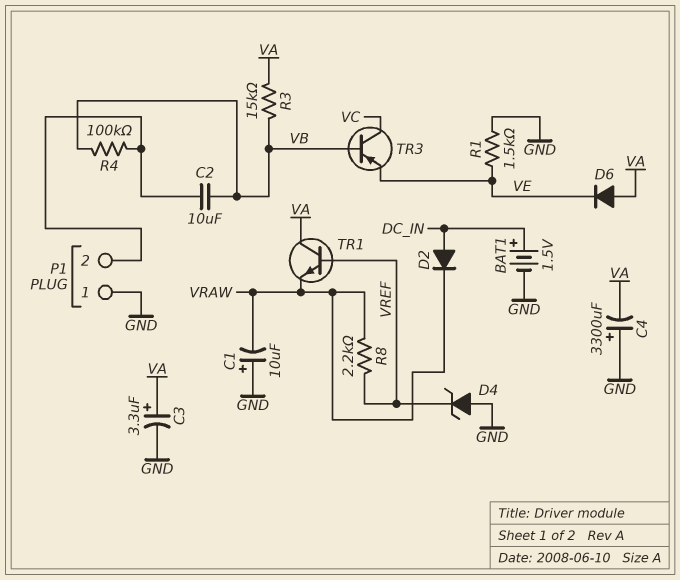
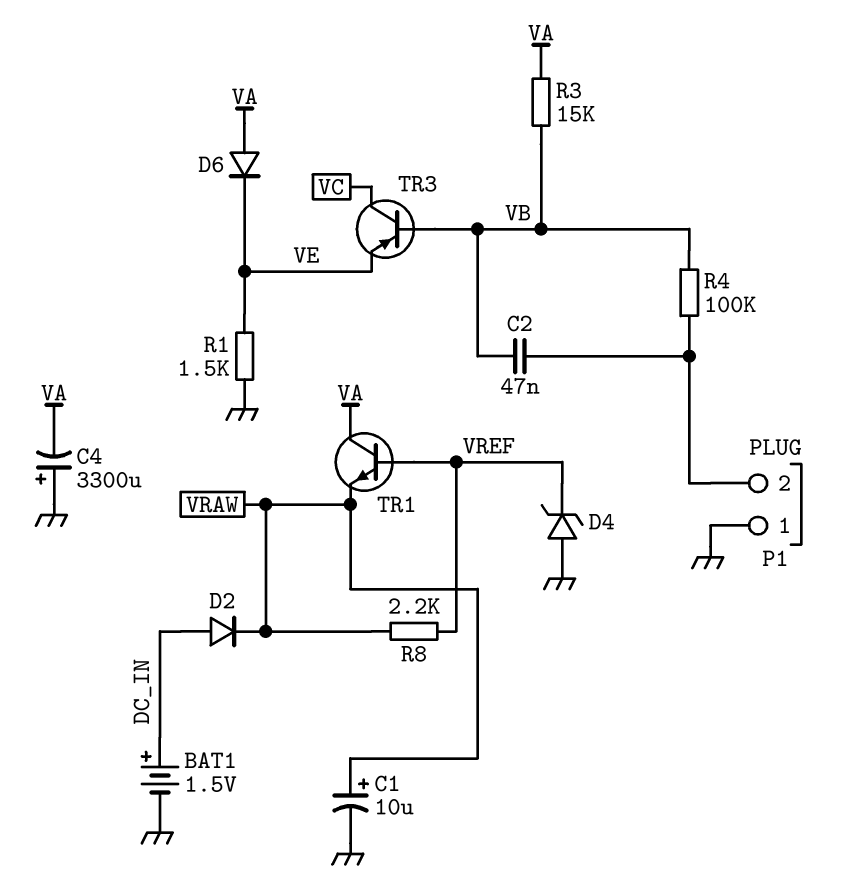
C1: 10uF (plus GND, minus VRAW) -> 10uF (plus VRAW, minus GND)
C2: 10uF (P1/2, VB) -> 47nF (P1/2, VB)
C3: 3.3uF (plus VA, minus GND) -> none

